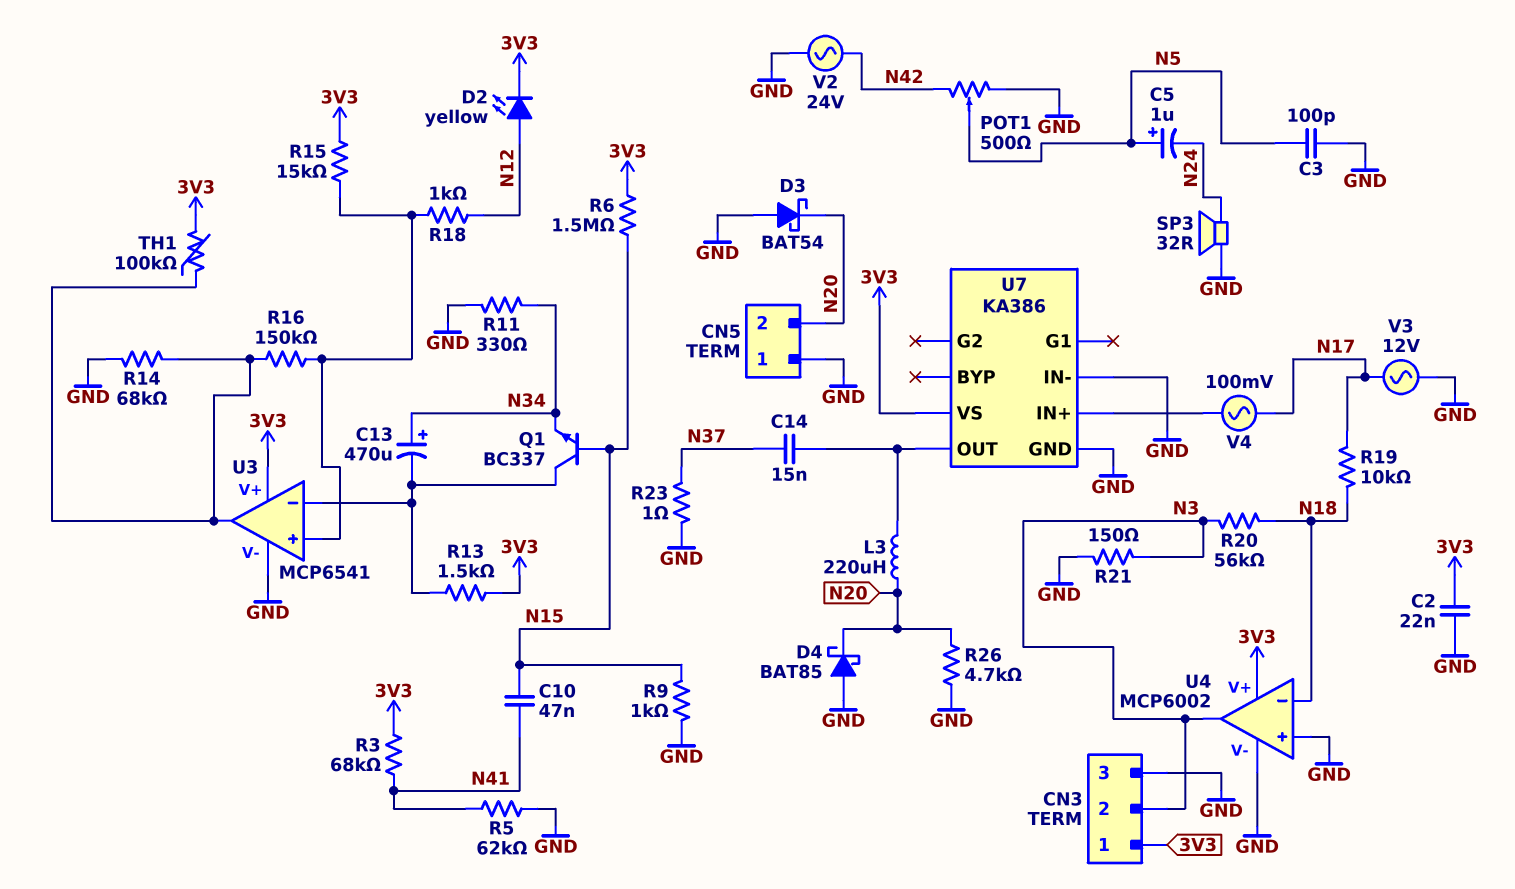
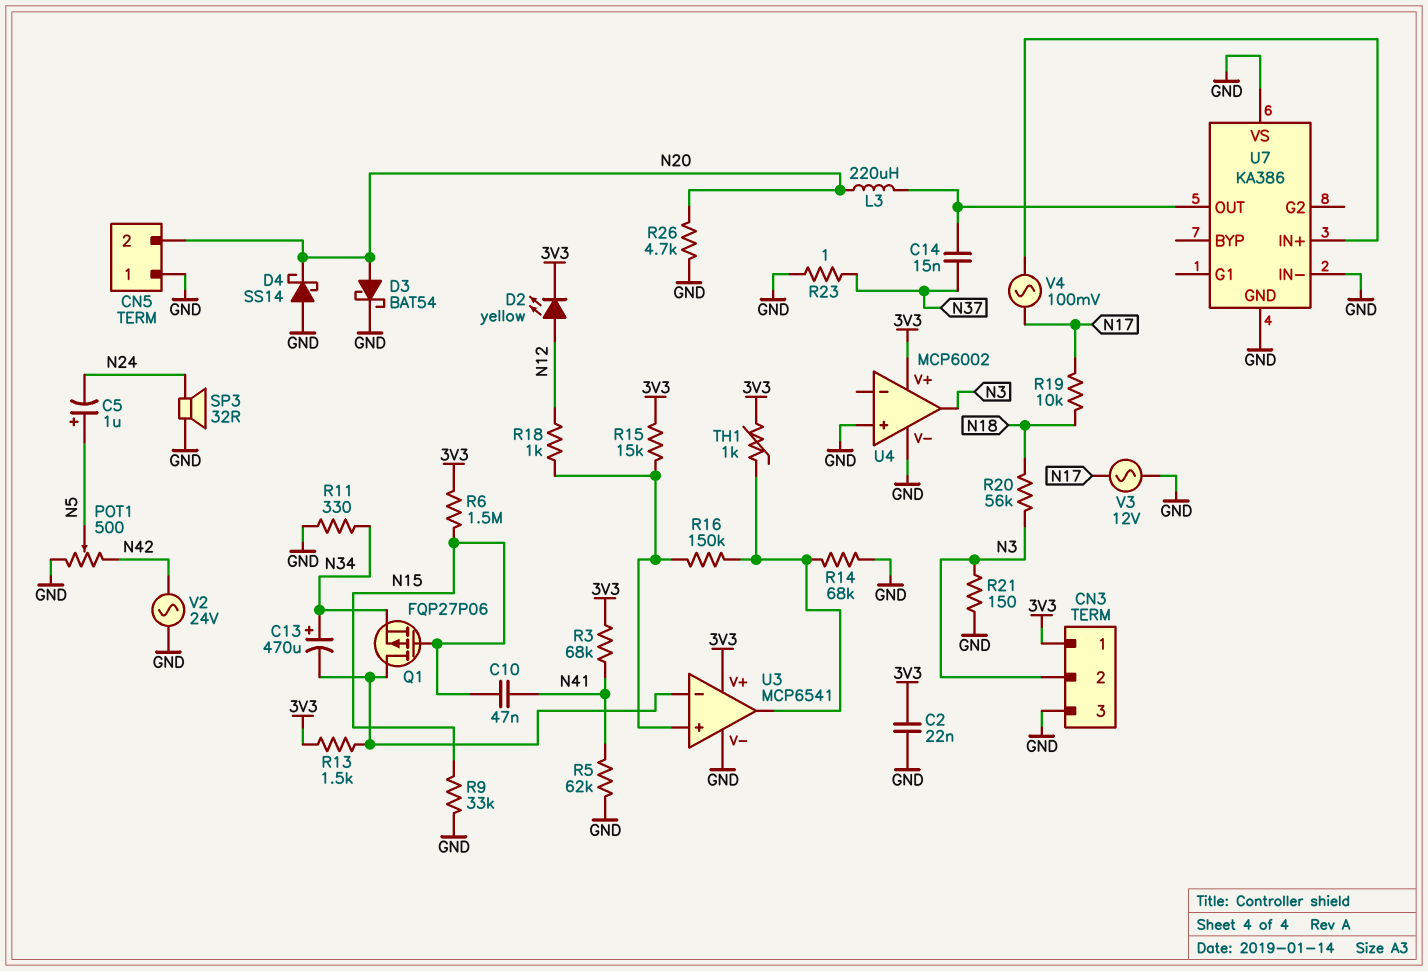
C3: 100pF (GND, N5) -> none
D3: schottky BAT54 (A GND, K N20) -> schottky BAT54 (A N20, K GND)
D4: schottky BAT85 (A GND, K N20) -> schottky SS14 (A GND, K N20)
Q1: NPN BC337 (B N15, C U3/in-, E N34) -> PMOS FQP27P06 (G N15, D U3/in-, S N34)
R9: 1k (GND, N15) -> 33k (GND, N15)
TH1: 100k (3V3, U3/out) -> 1k (3V3, U3/out)
U4 pin in-: N18 -> none
U7 pin VS: 3V3 -> GND

